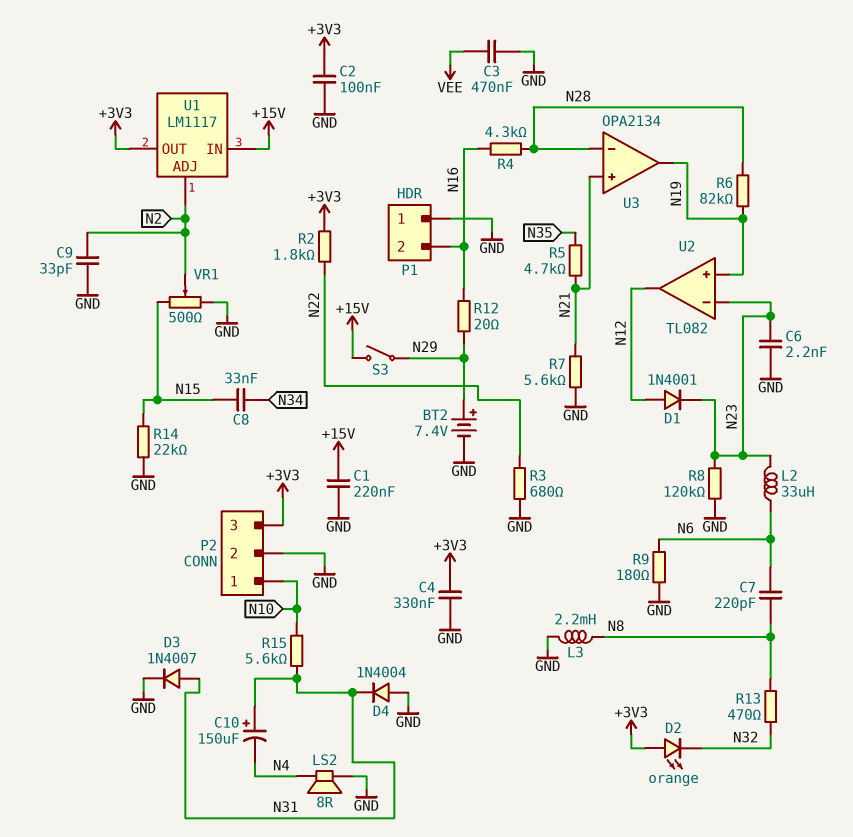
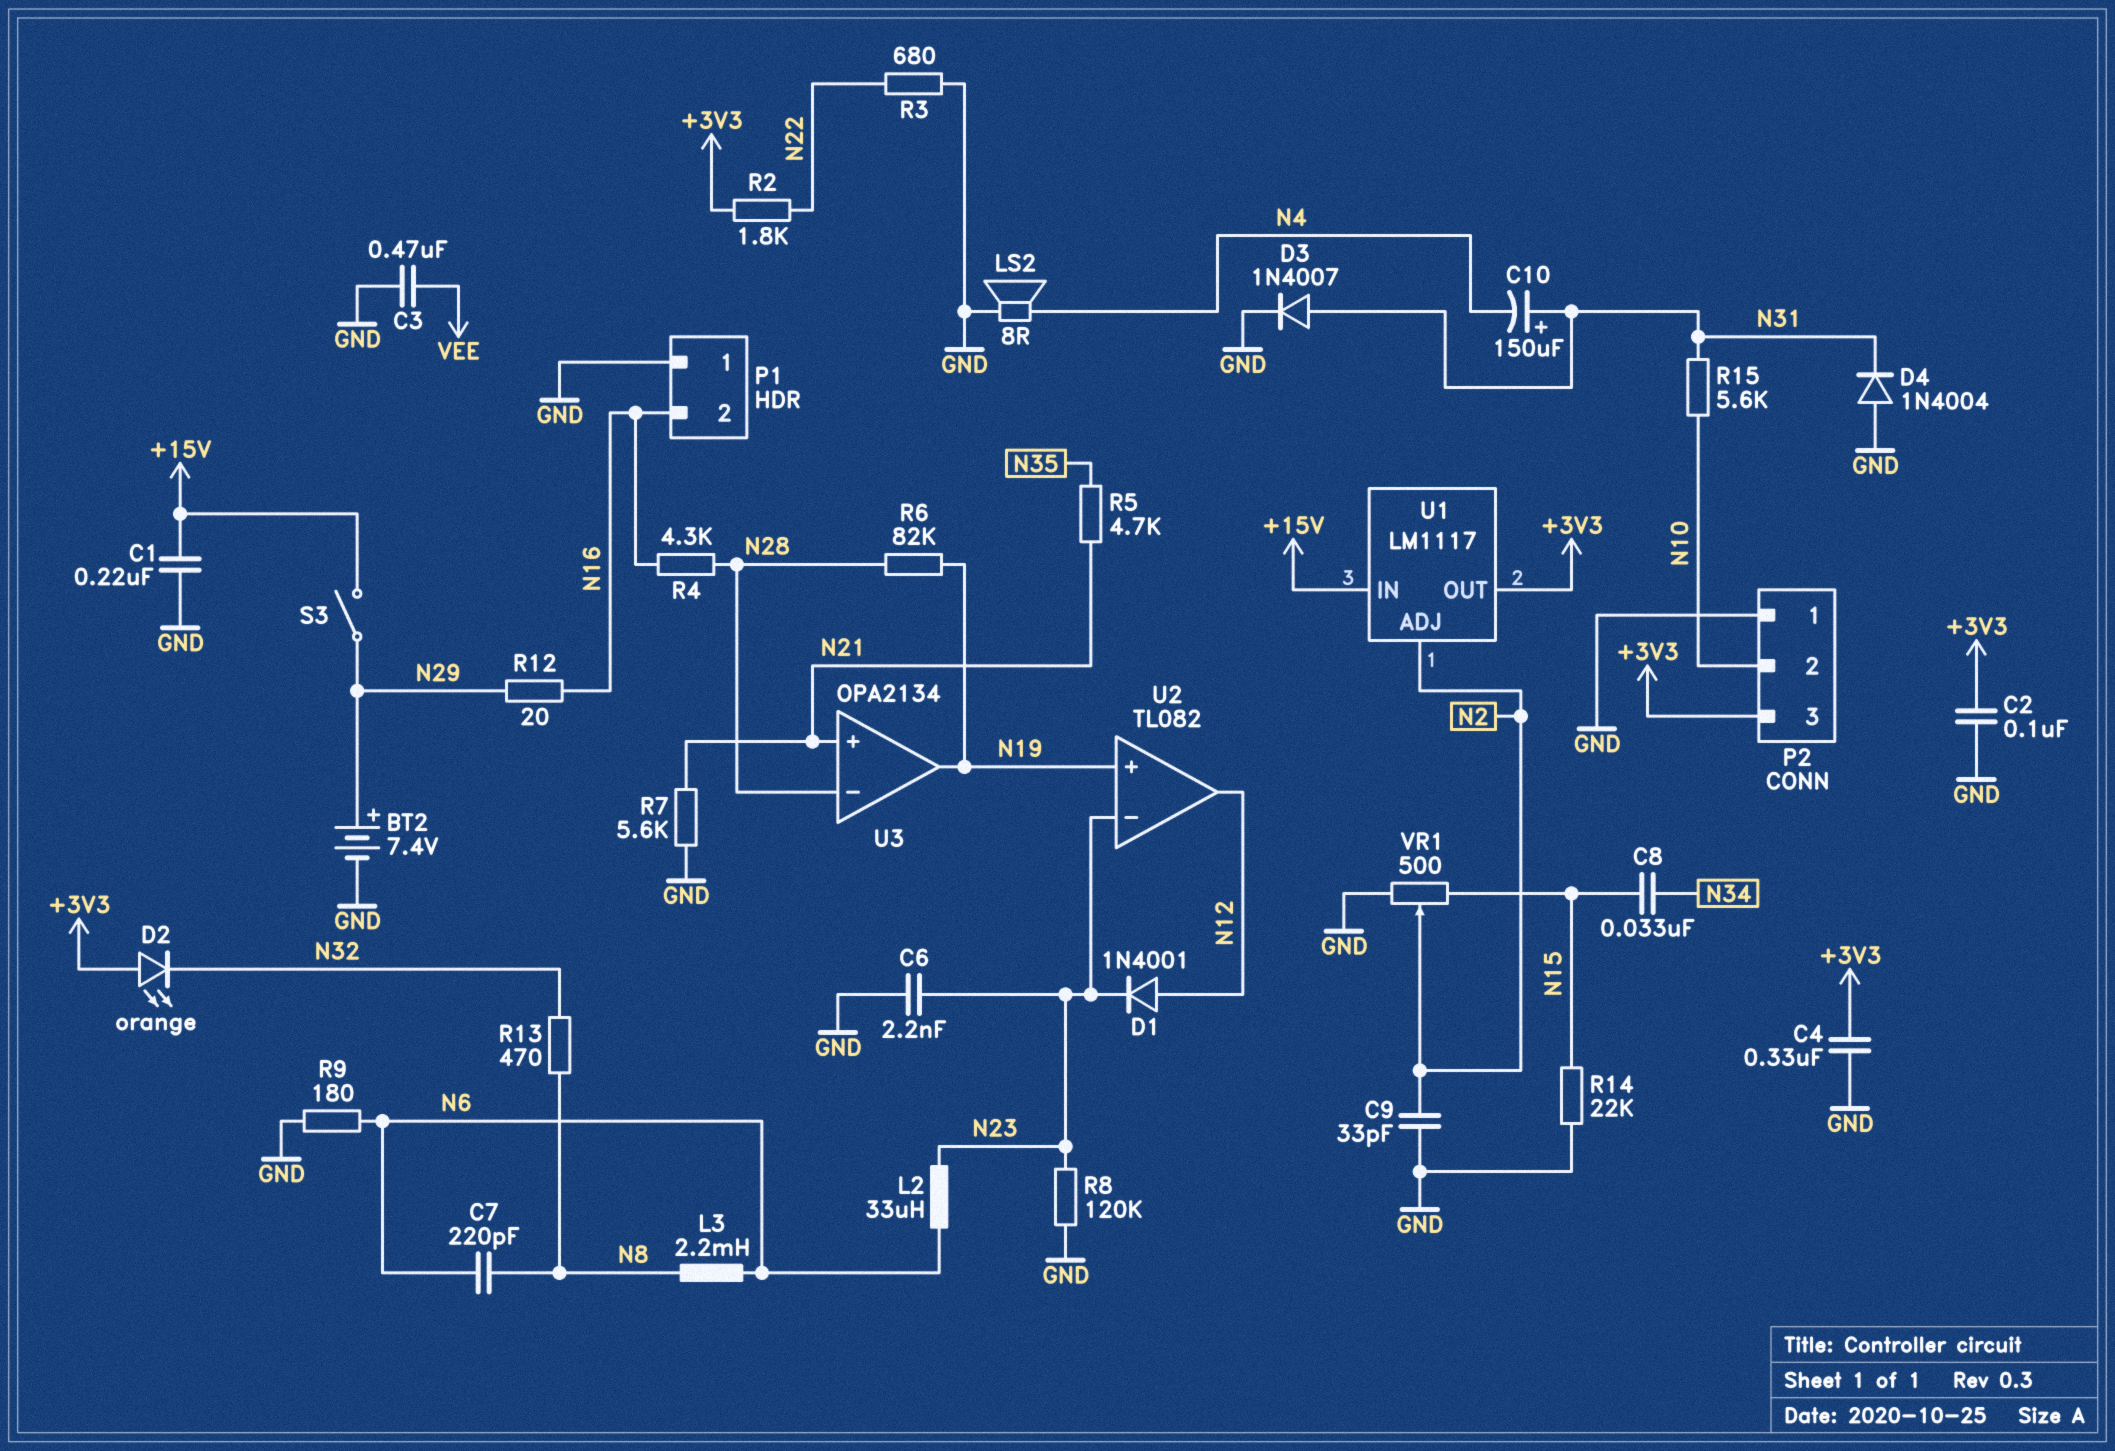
L3: 2.2mH (GND, N8) -> 2.2mH (N6, N8)
P2 pin 1: N10 -> GND
P2 pin 2: GND -> N10

